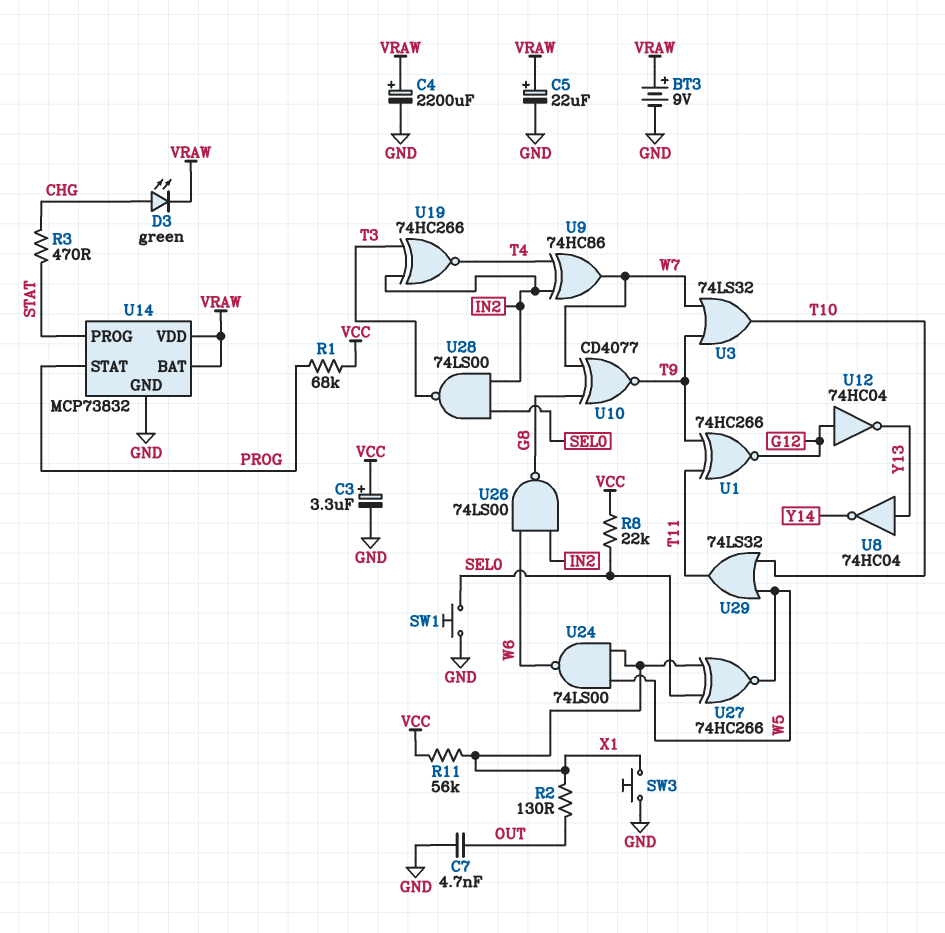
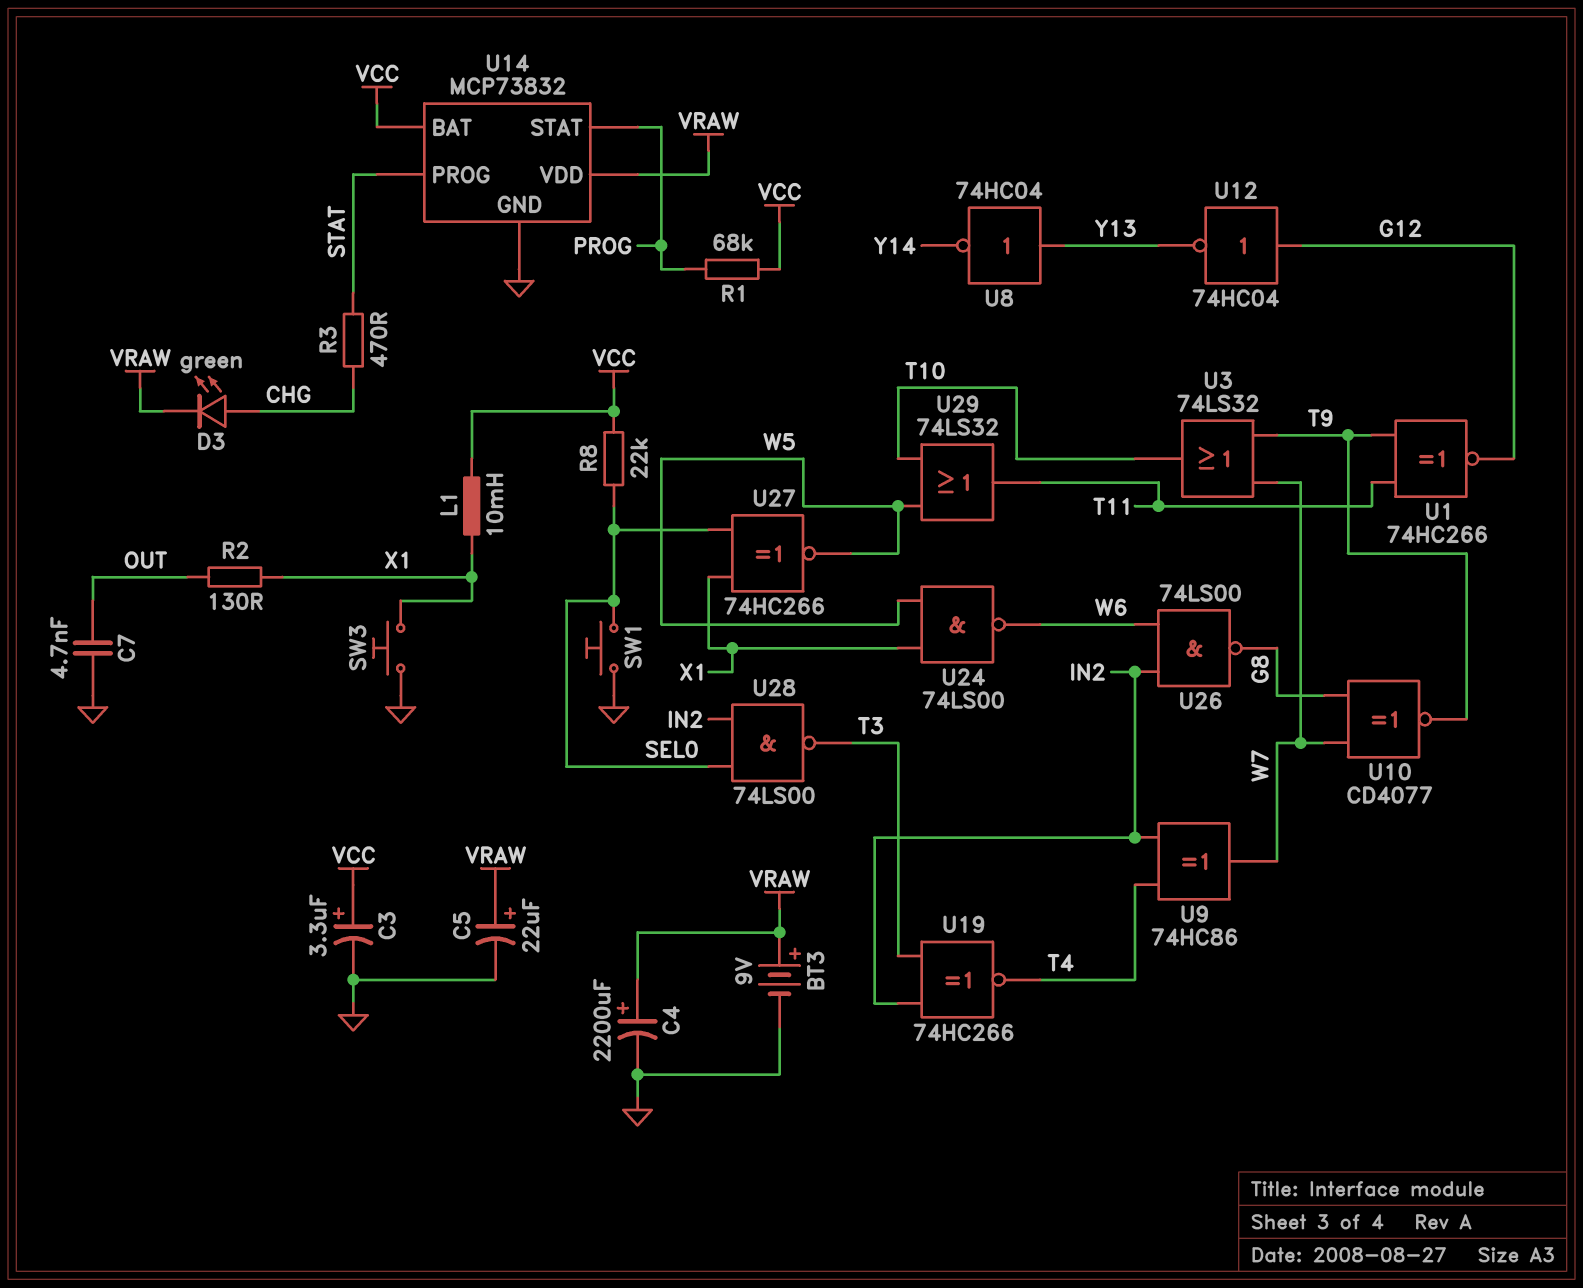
L1: none -> 10mH (VCC, X1)
R11: 56k (VCC, X1) -> none
U14 pin BAT: VRAW -> VCC

